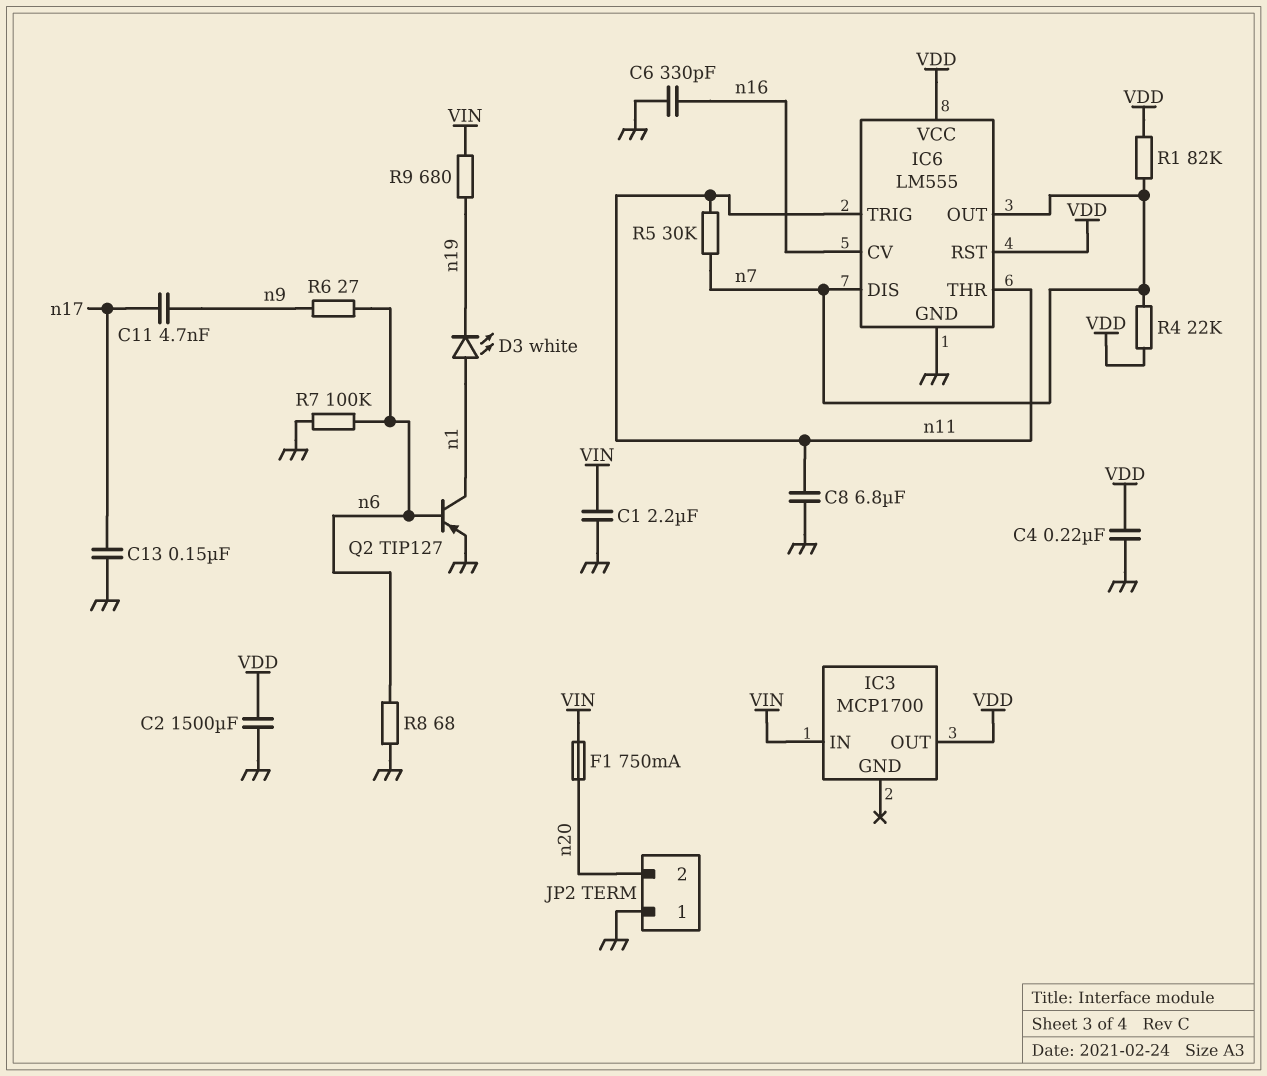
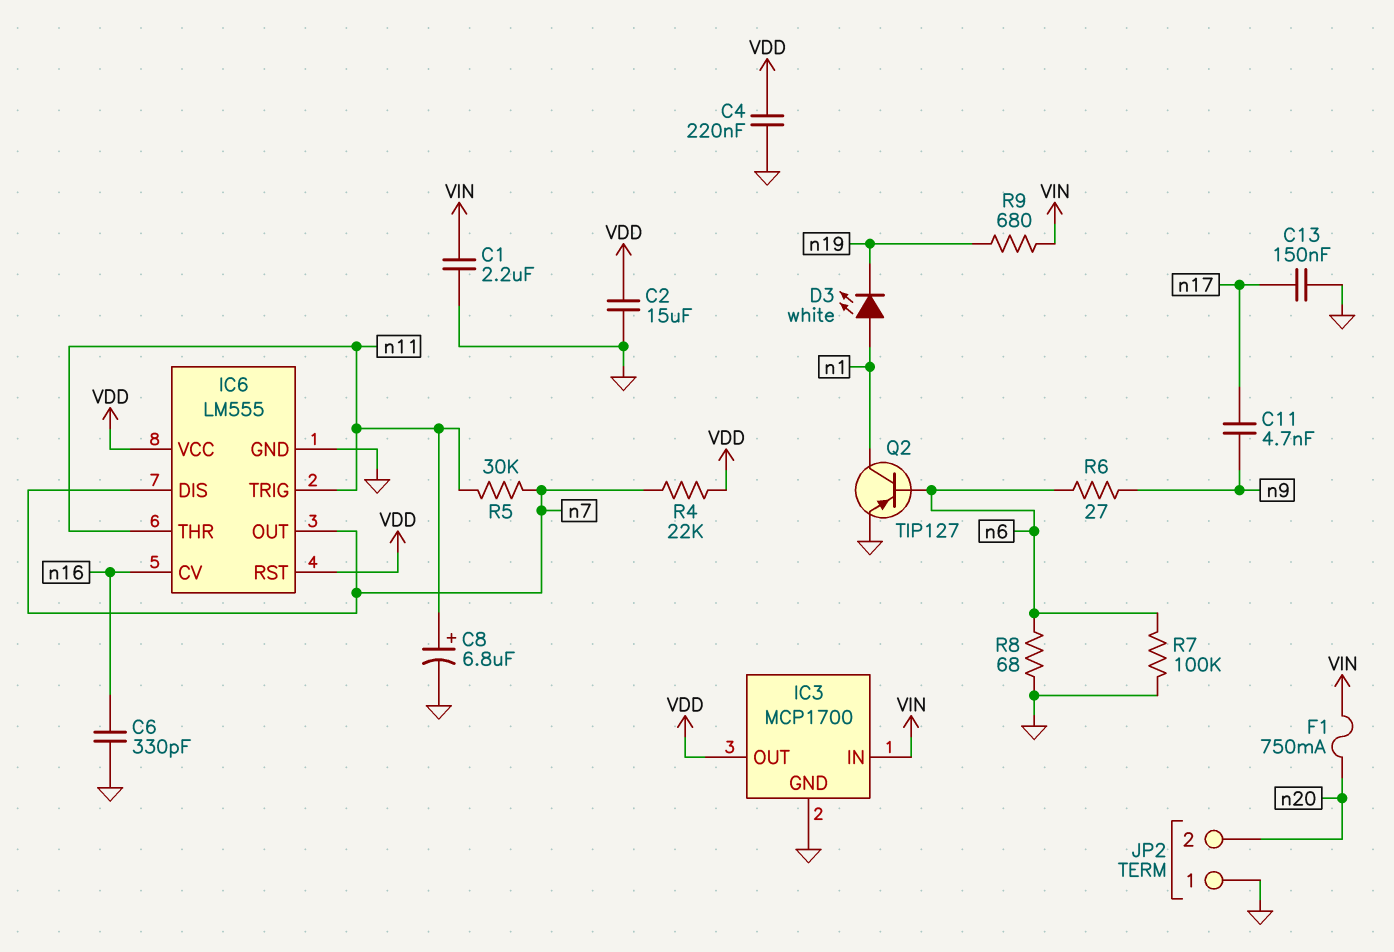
C2: 1500uF (GND, VDD) -> 15uF (GND, VDD)
C8: 6.8uF (GND, n11) -> 6.8uF (plus n11, minus GND)
IC3 pin GND: none -> GND
R1: 82k (VDD, n7) -> none

